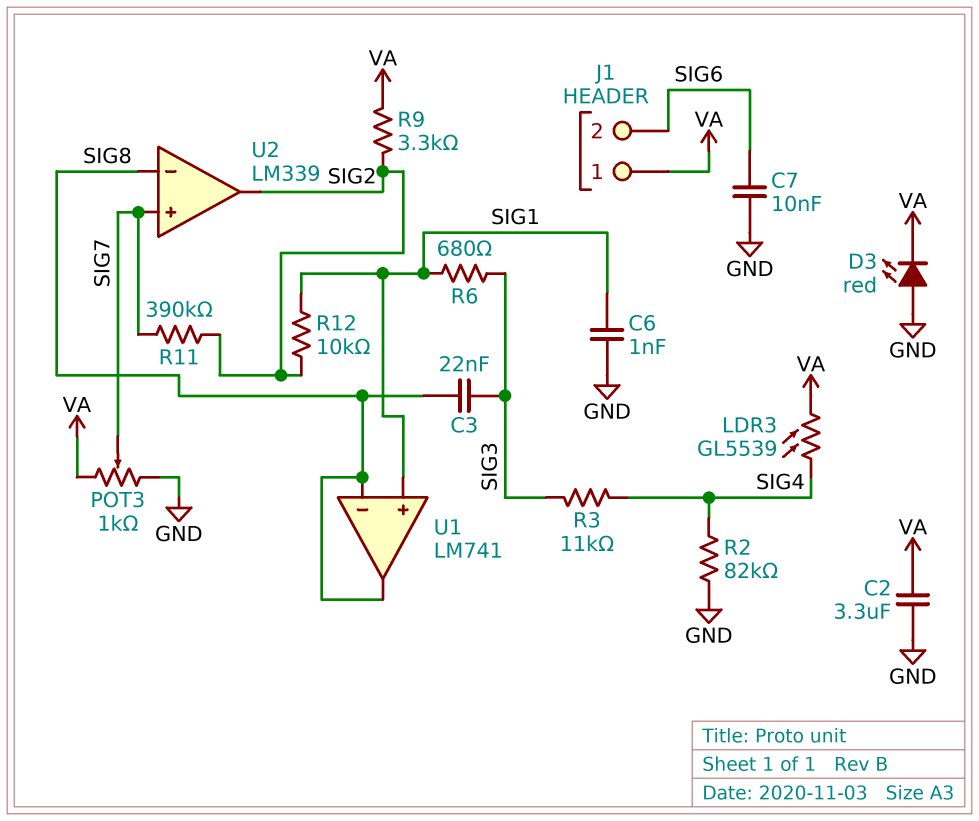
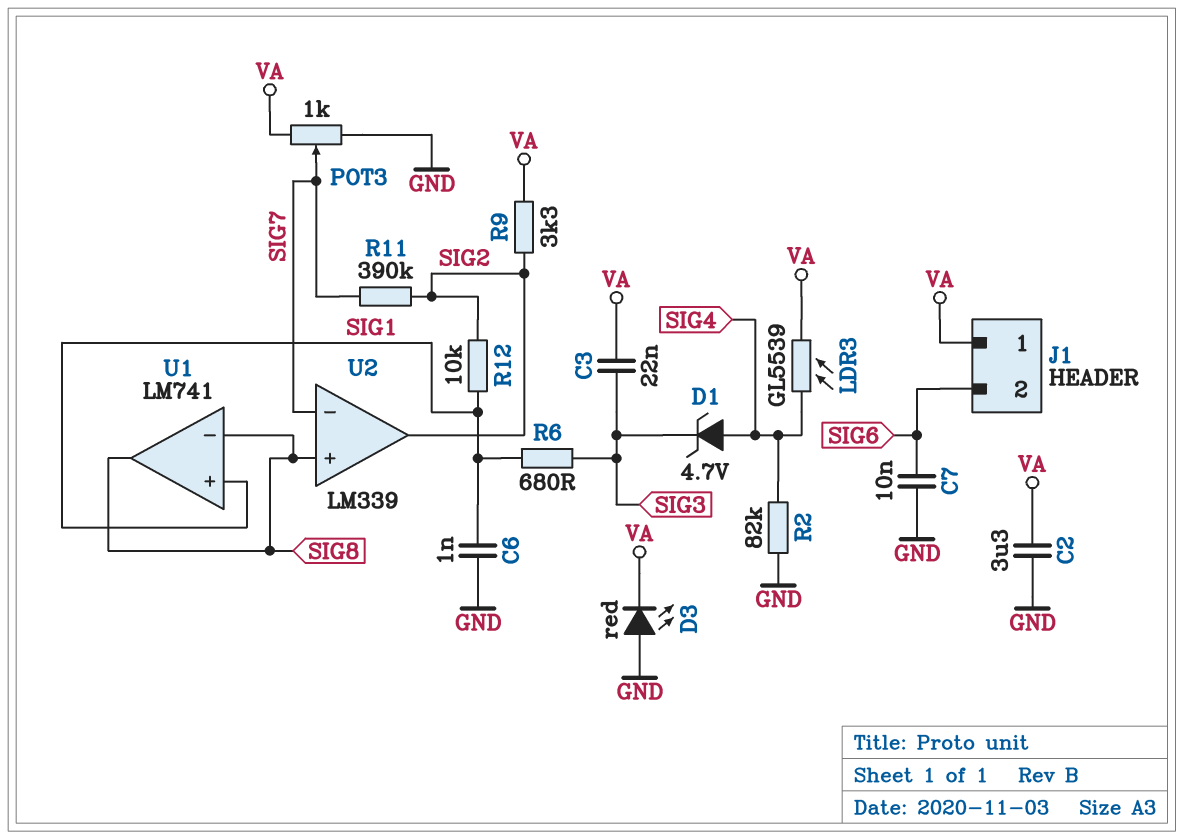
C3: 22nF (SIG3, SIG8) -> 22nF (SIG3, VA)
D1: none -> zener 4.7V (A SIG4, K SIG3)
R3: 11k (SIG3, SIG4) -> none
U2 pin in+: SIG7 -> SIG8
U2 pin in-: SIG8 -> SIG7

